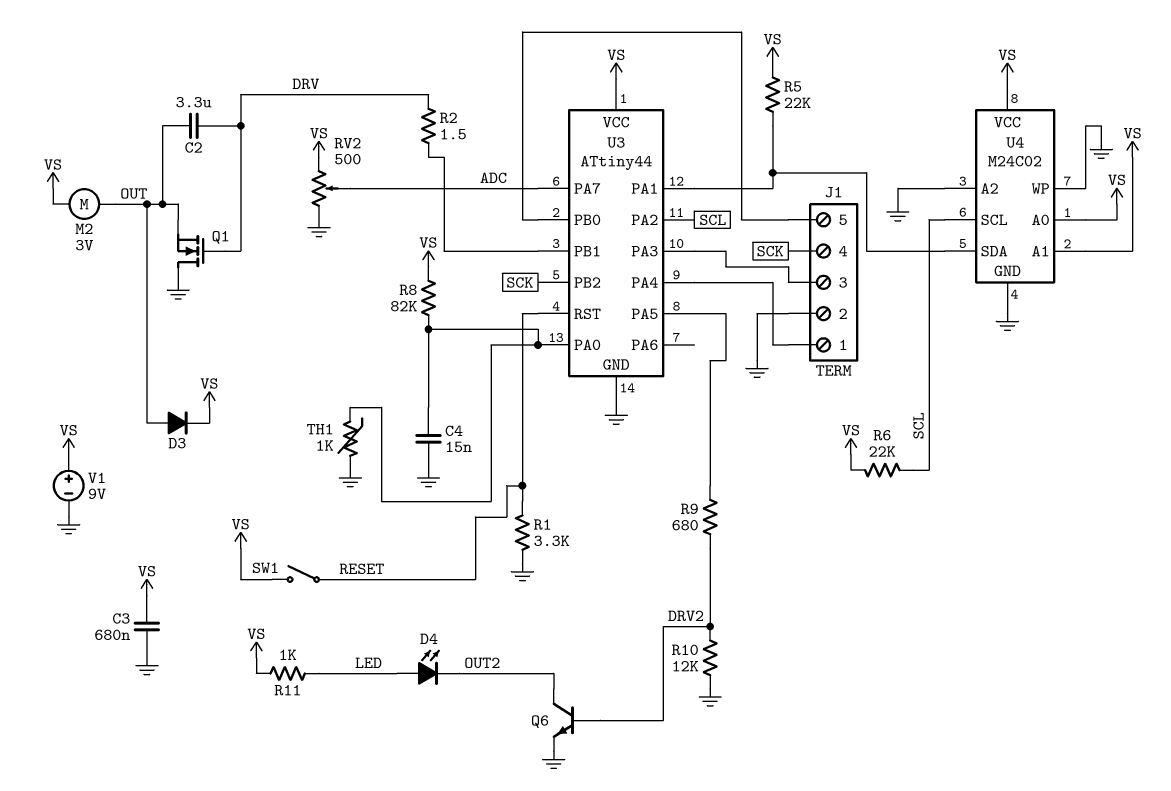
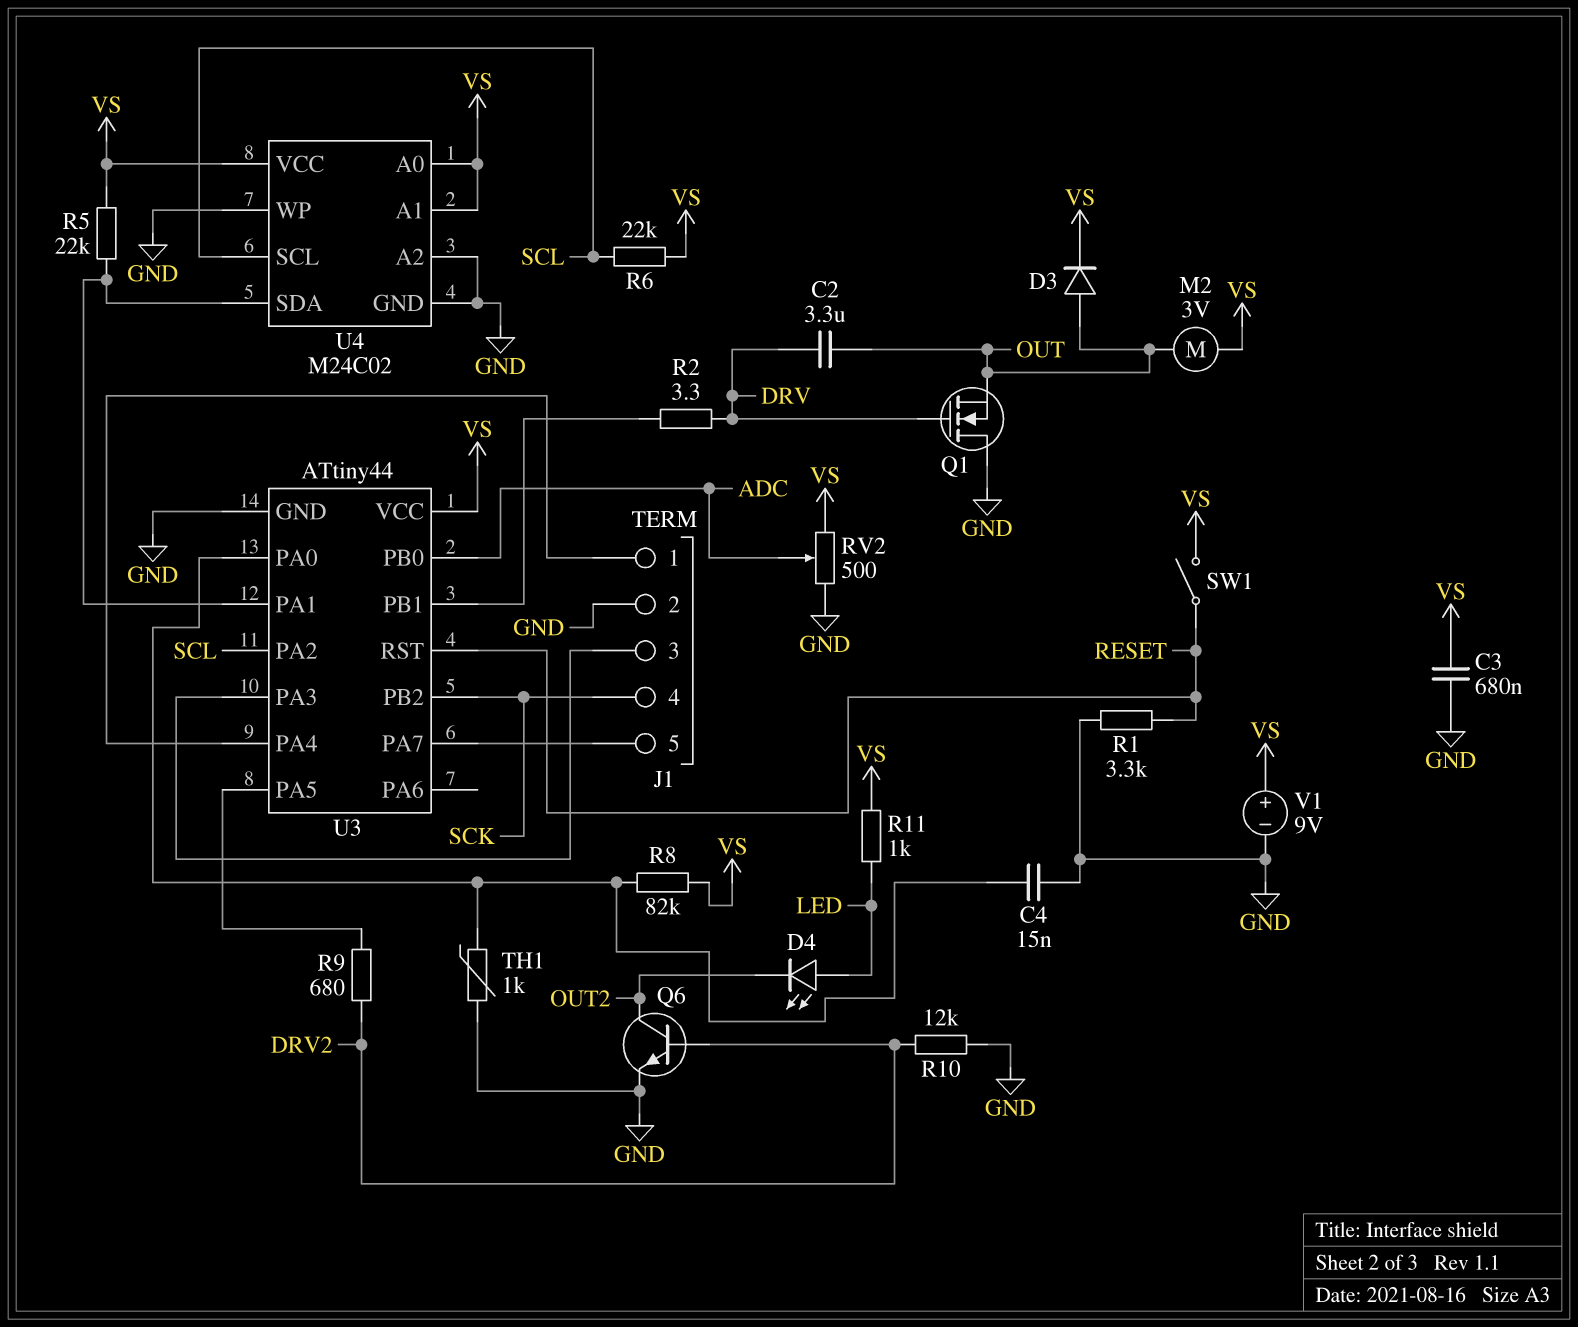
R2: 1.5 (DRV, U3/PB1) -> 3.3 (DRV, U3/PB1)
U3 pin PA7: ADC -> J1/5
U3 pin PB0: J1/5 -> ADC

